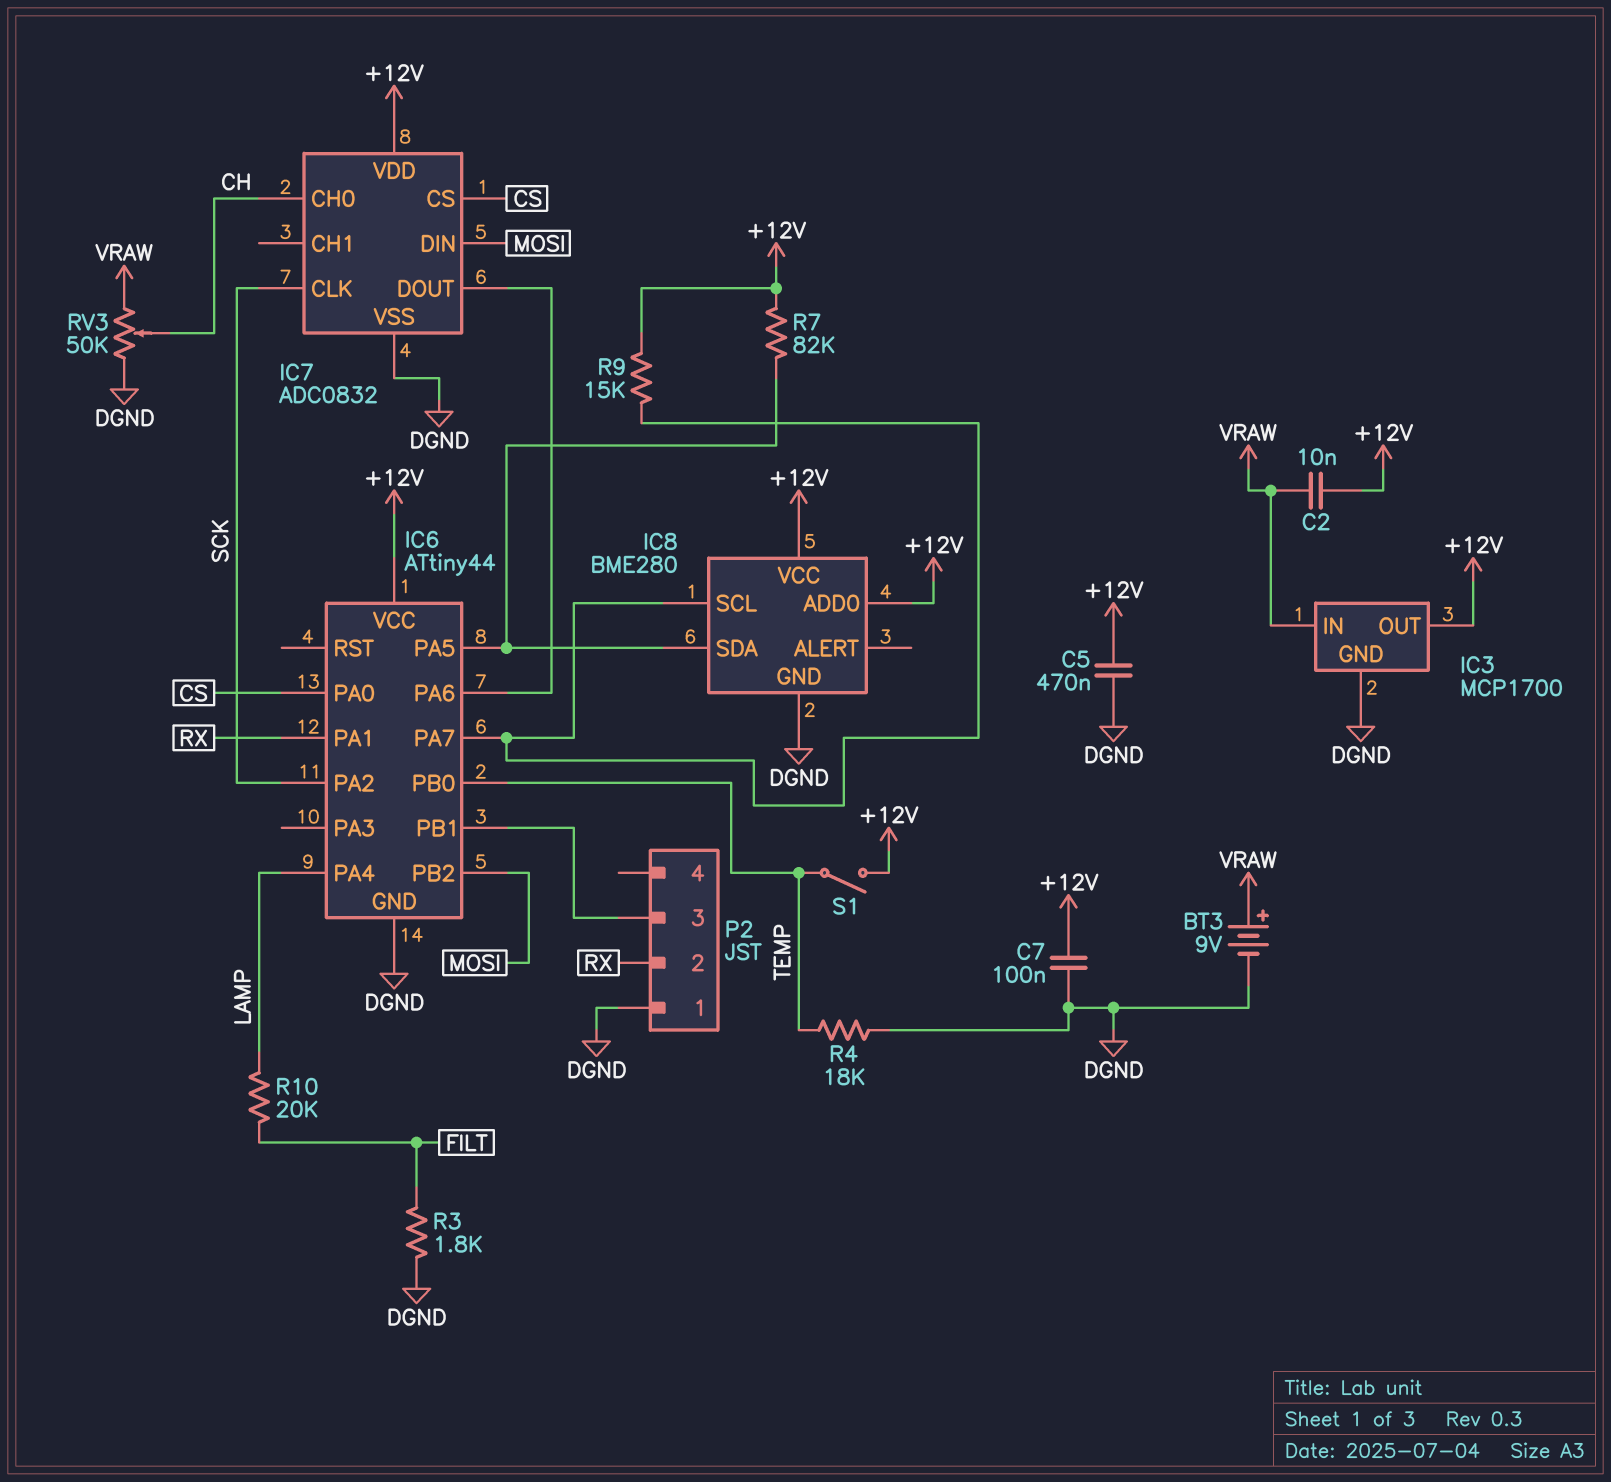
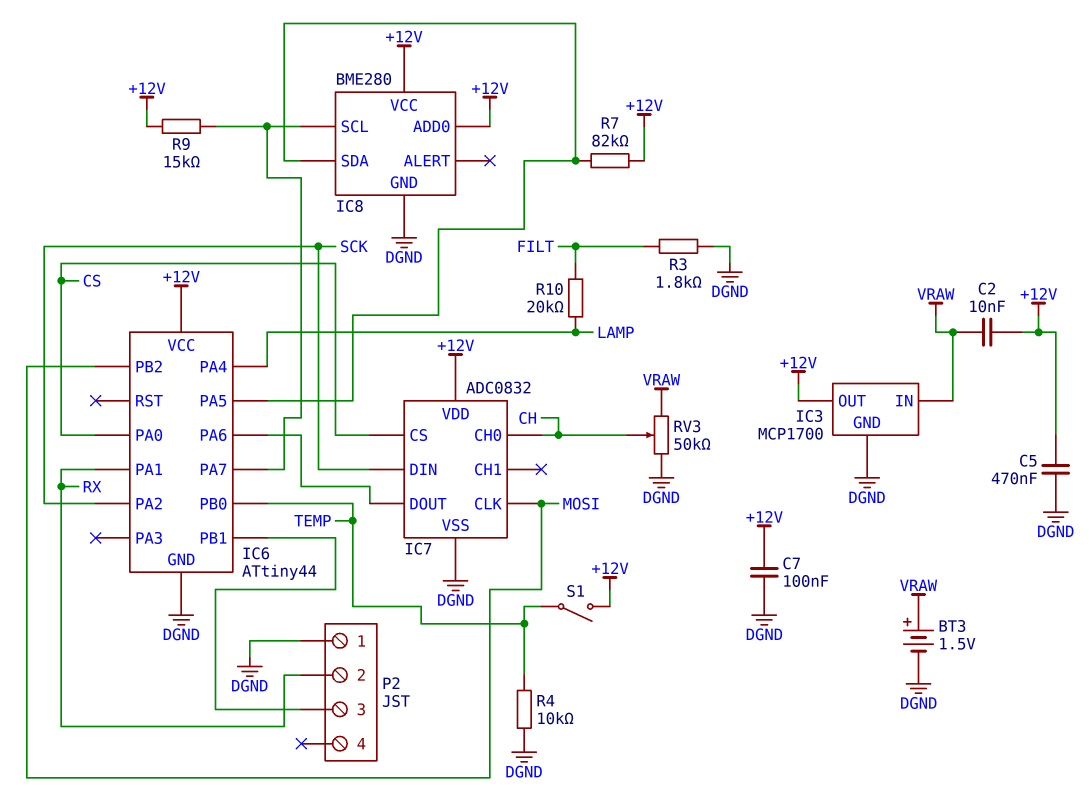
BT3: 9V (plus VRAW, minus DGND) -> 1.5V (plus VRAW, minus DGND)
IC7 pin CLK: SCK -> MOSI
IC7 pin DIN: MOSI -> SCK
R4: 18k (DGND, TEMP) -> 10k (DGND, TEMP)

